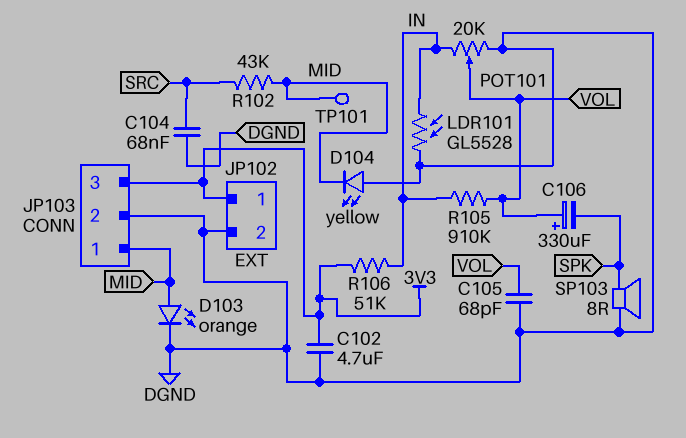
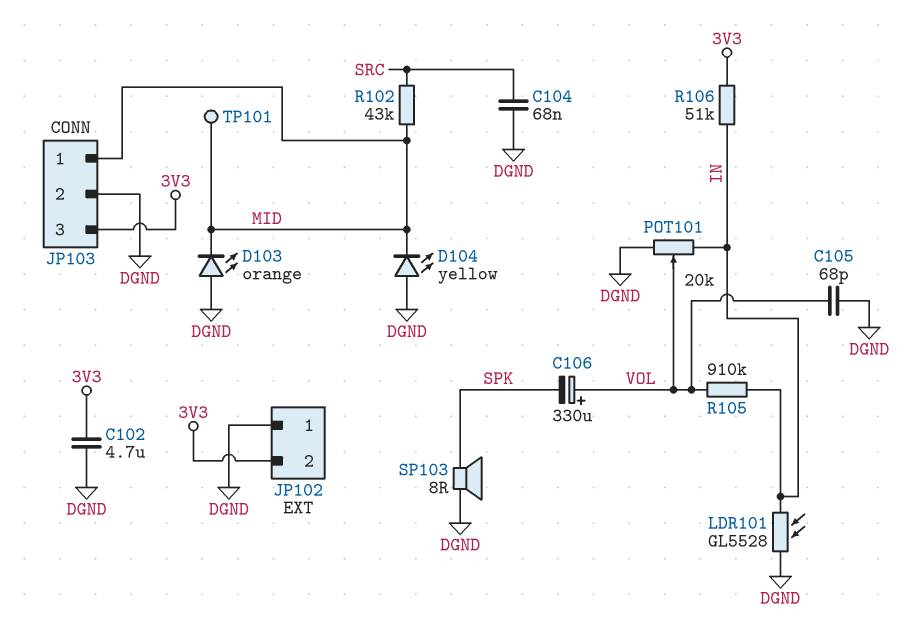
D103: LED orange (A MID, K DGND) -> LED orange (A DGND, K MID)
JP102 pin 1: 3V3 -> DGND
JP102 pin 2: DGND -> 3V3

